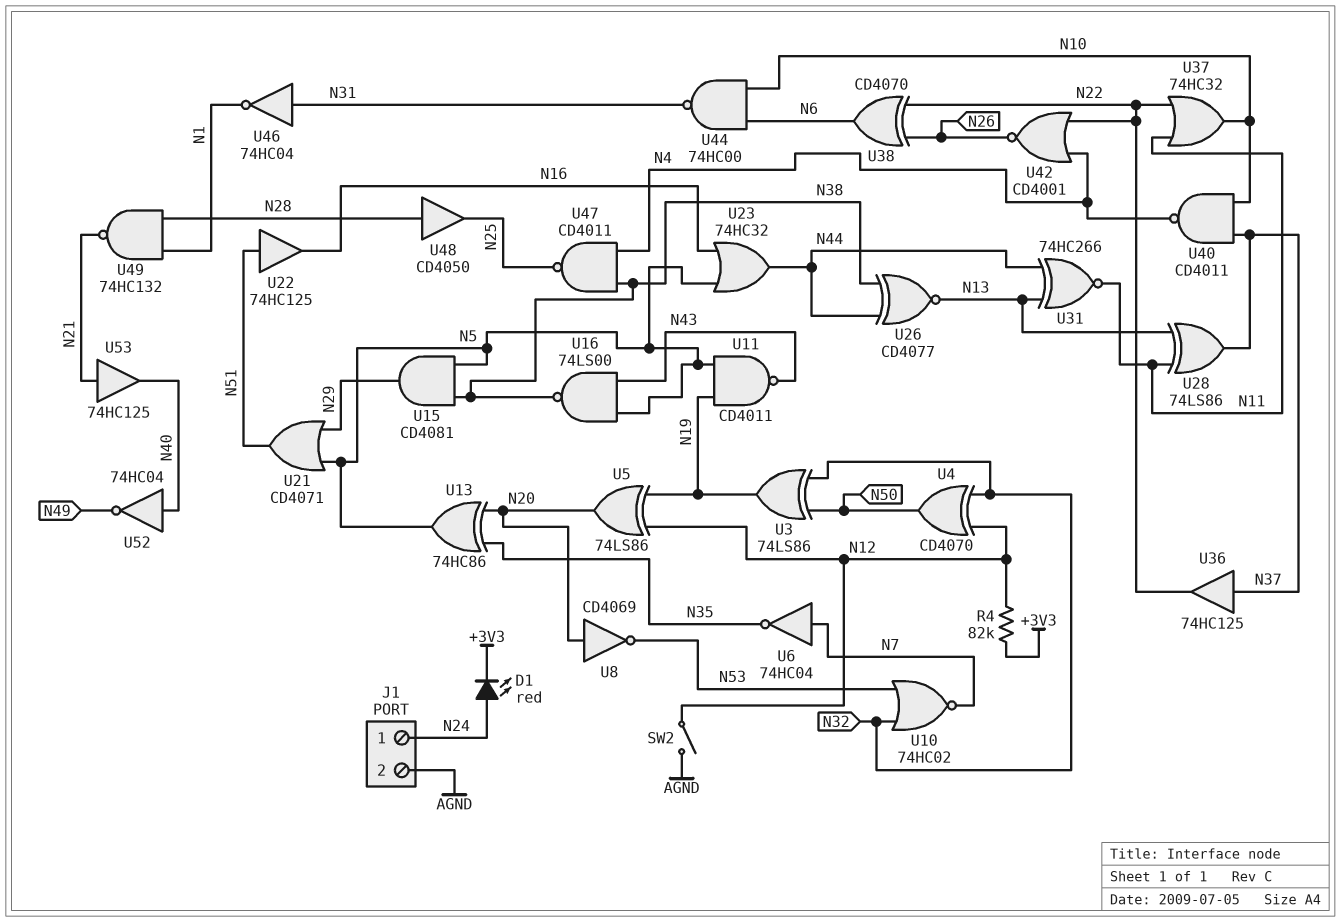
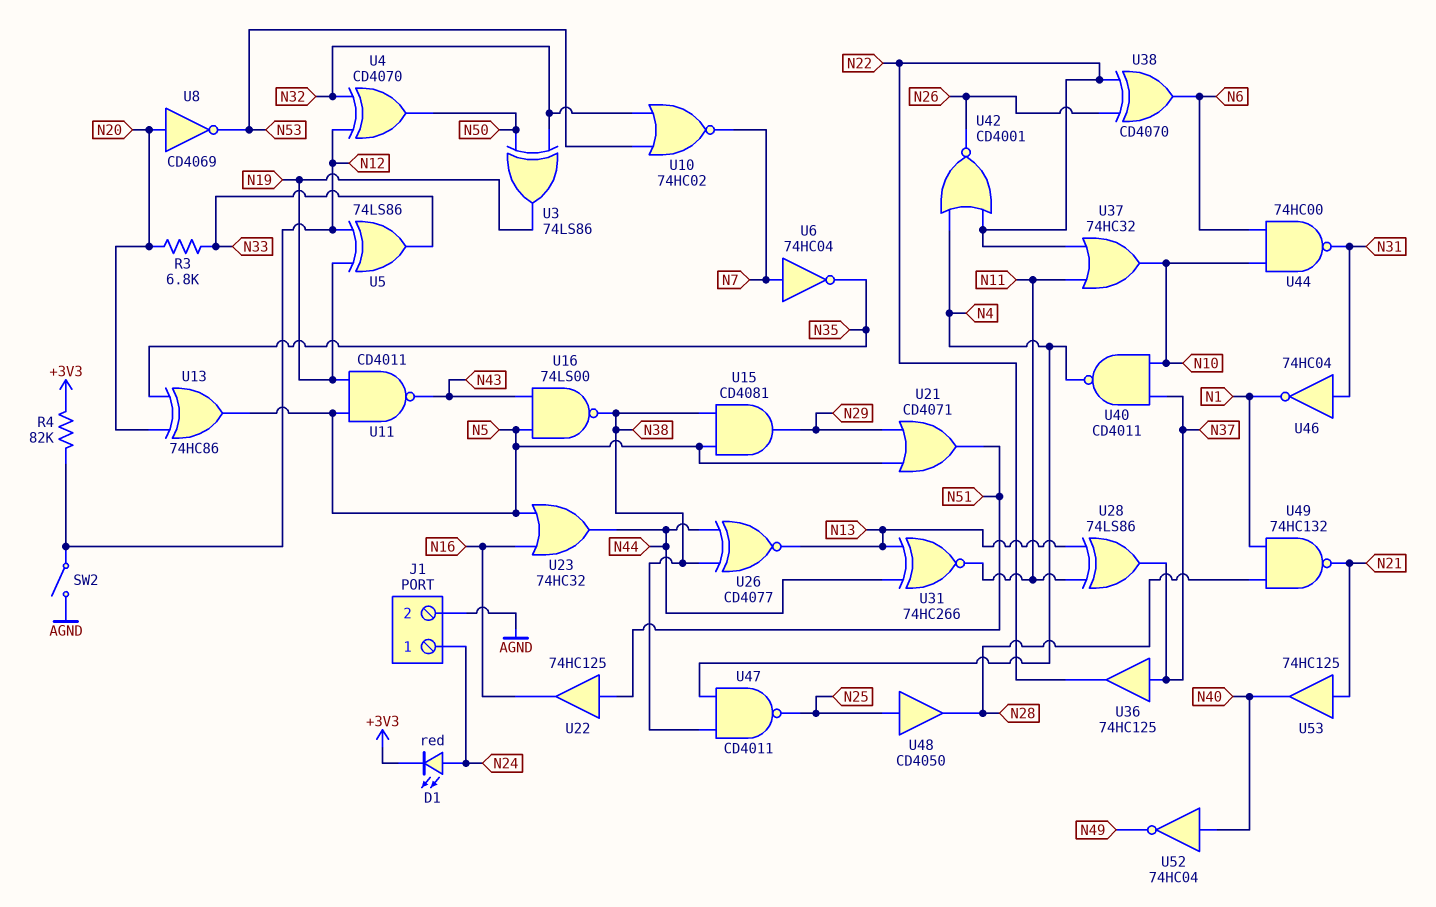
R3: none -> 6.8k (N20, N33)
U5: XOR 74LS86 (in N12, in N19, out N20) -> XOR 74LS86 (in N12, in N19, out N33)
U48: buffer CD4050 (in N28, out N25) -> buffer CD4050 (in N25, out N28)

